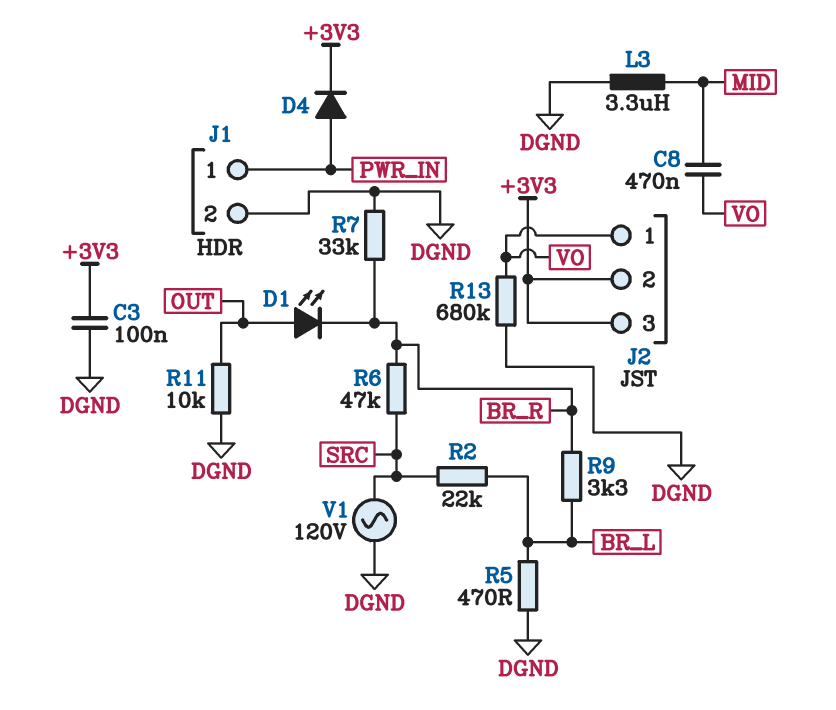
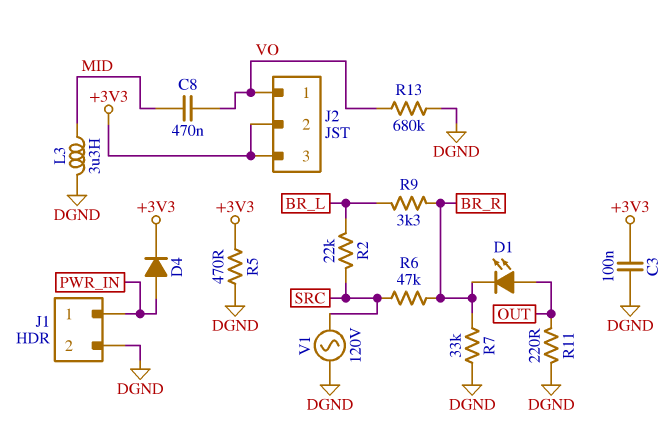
R5: 470 (BR_L, DGND) -> 470 (+3V3, DGND)
R11: 10k (DGND, OUT) -> 220 (DGND, OUT)

